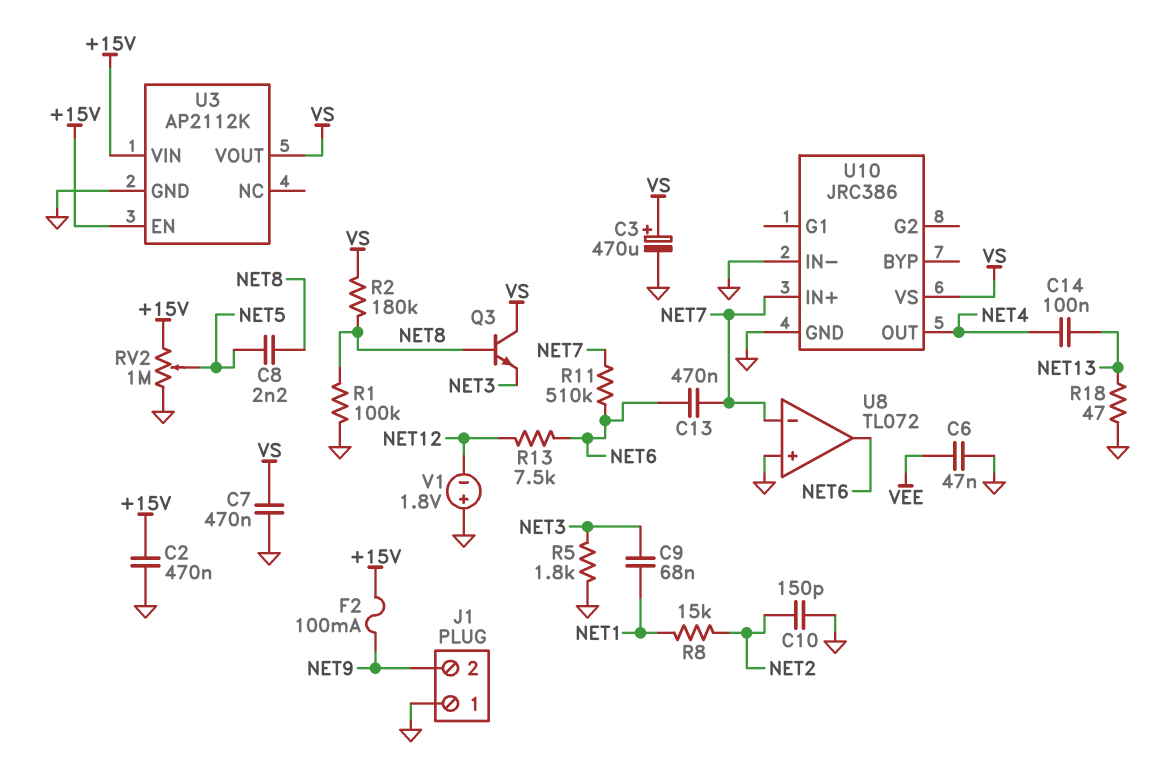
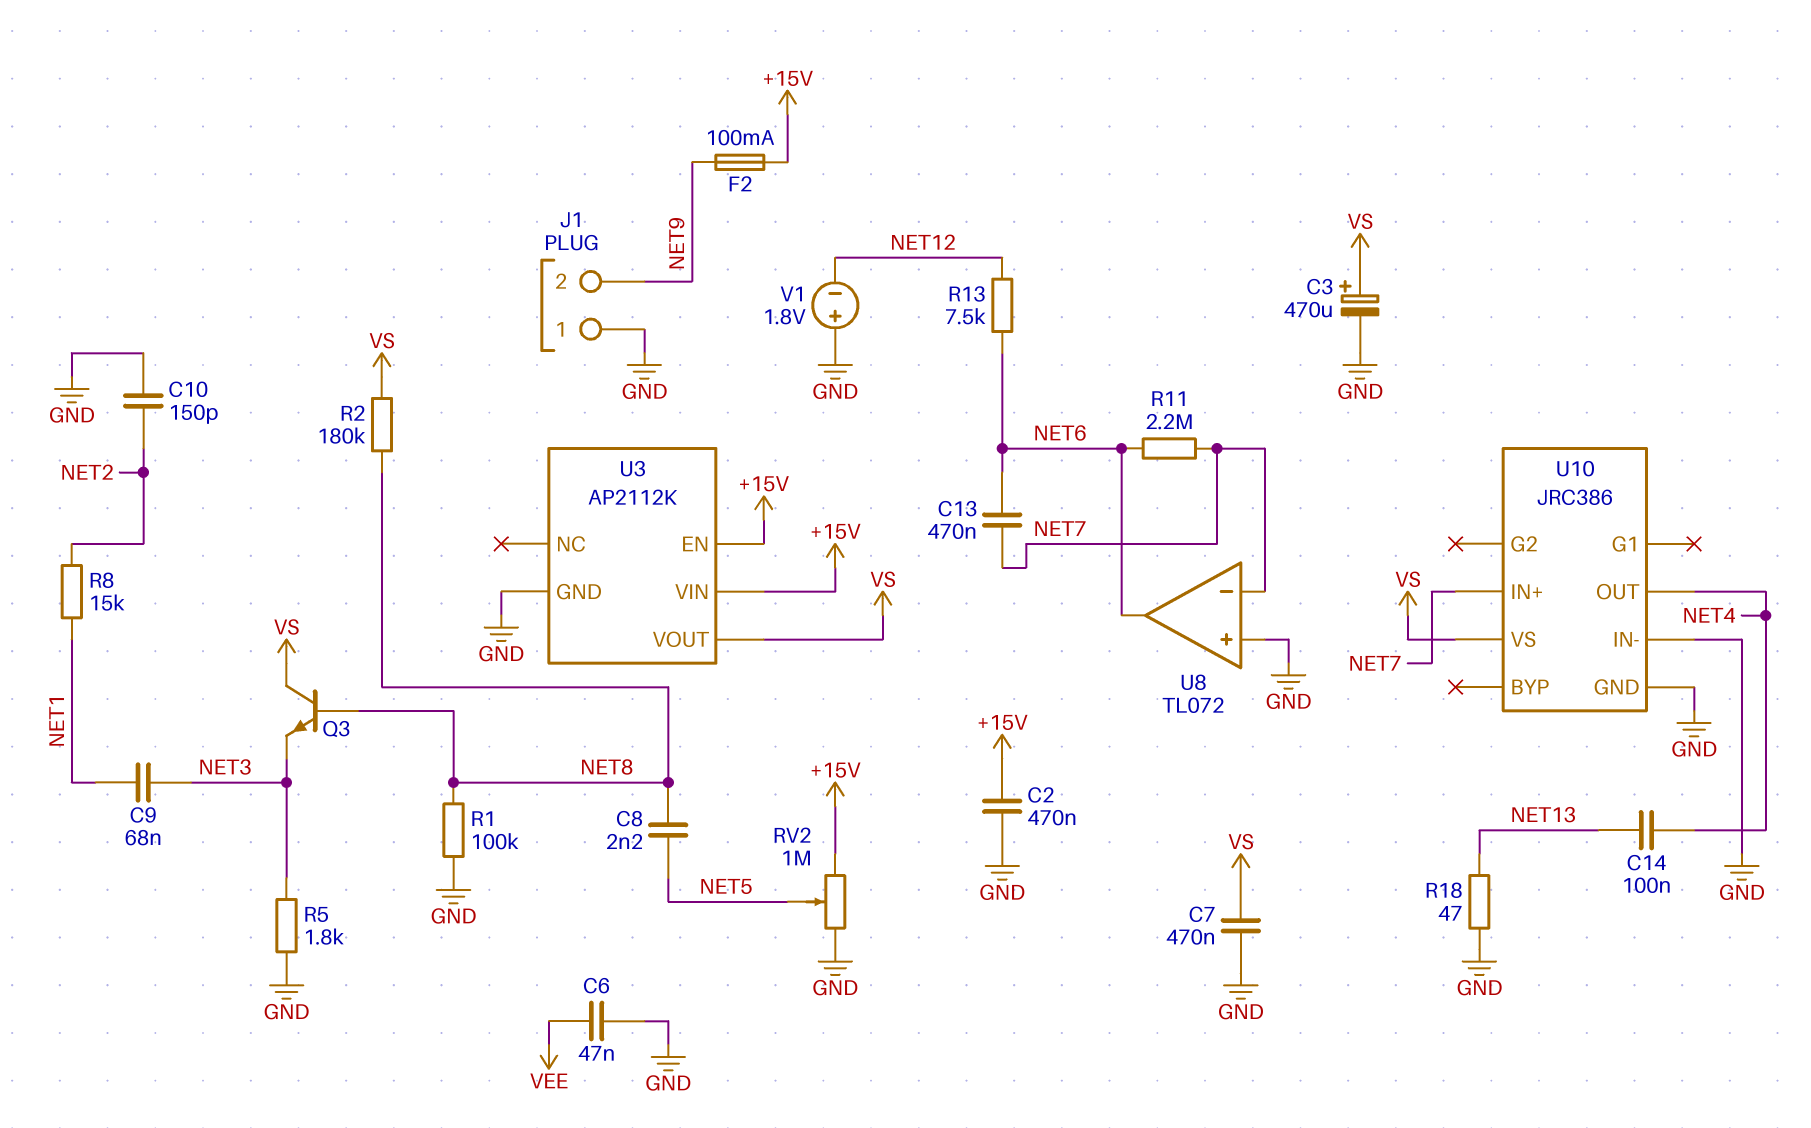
R11: 510k (NET6, NET7) -> 2.2M (NET6, NET7)

